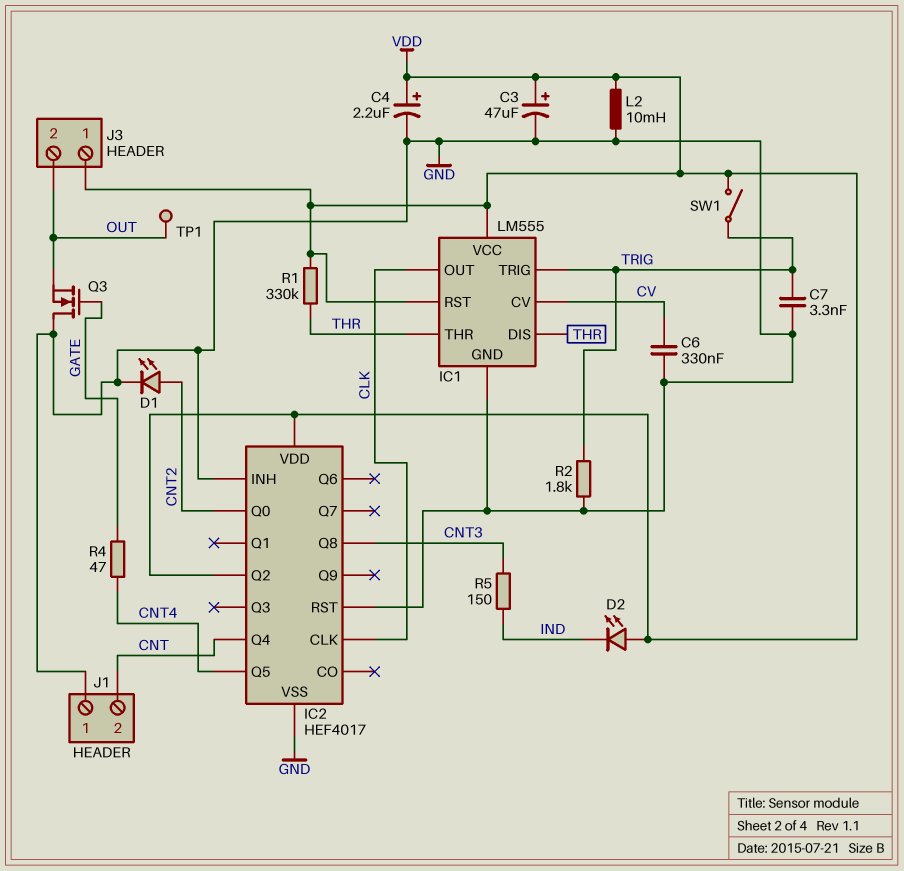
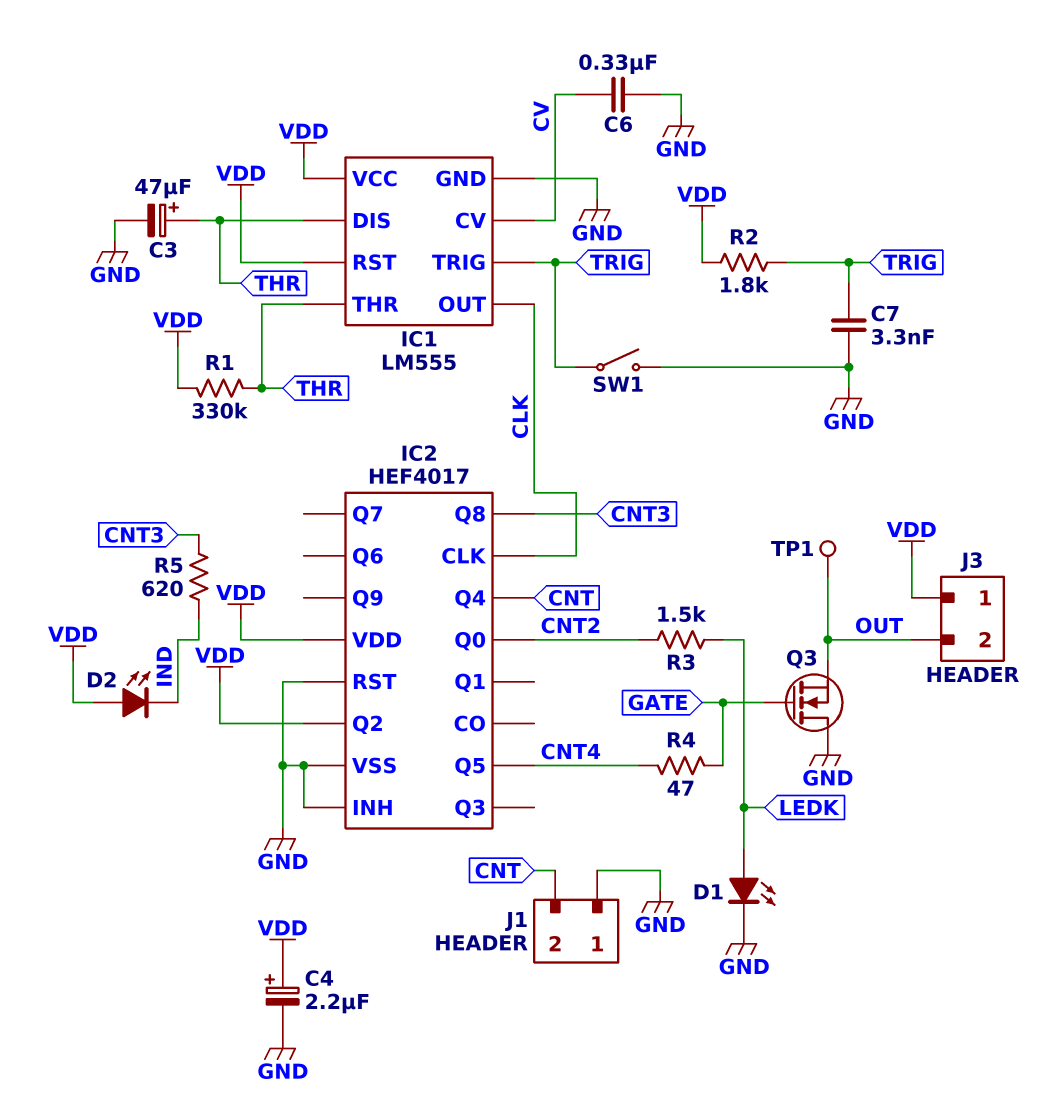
C3: 47uF (plus VDD, minus GND) -> 47uF (plus THR, minus GND)
D1: LED (A CNT2, K GND) -> LED (A LEDK, K GND)
L2: 10mH (GND, VDD) -> none
R2: 1.8k (GND, TRIG) -> 1.8k (TRIG, VDD)
R3: none -> 1.5k (CNT2, LEDK)
R5: 150 (CNT3, IND) -> 620 (CNT3, IND)
SW1: switch (TRIG, VDD) -> switch (GND, TRIG)

